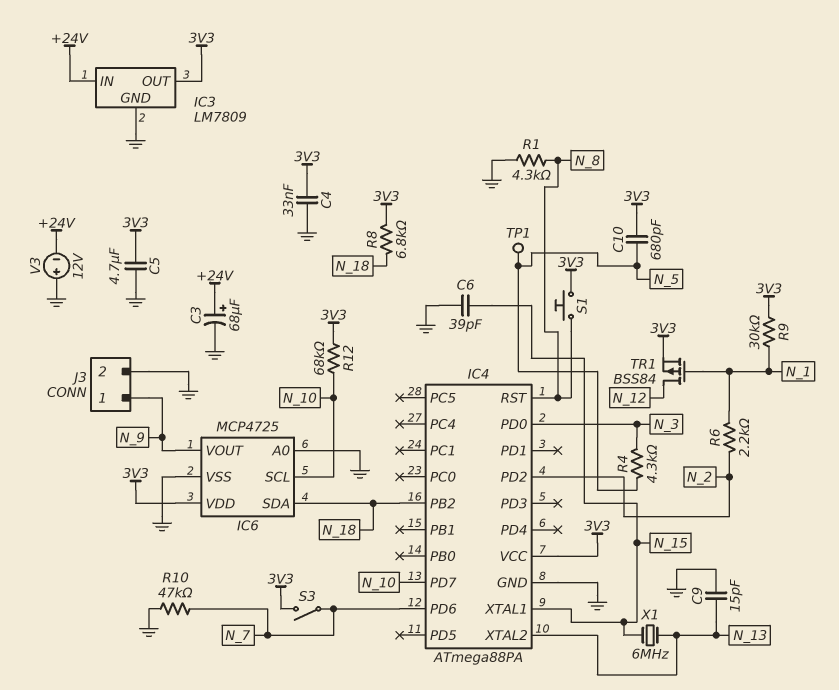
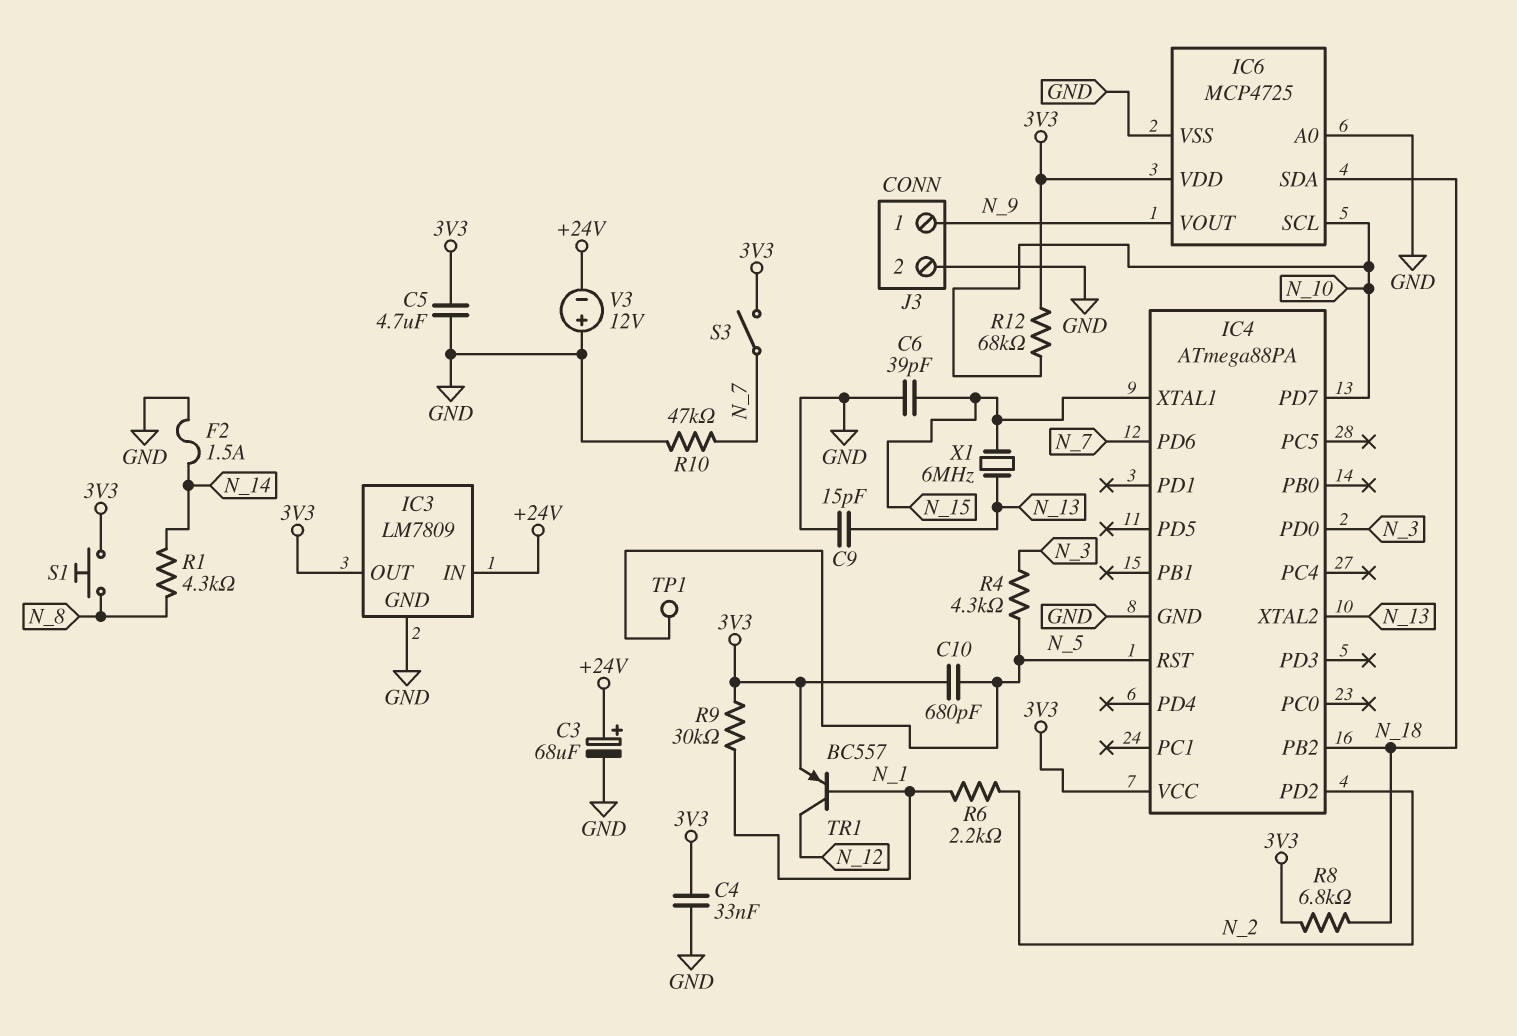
F2: none -> 1.5A (GND, N_14)
IC4 pin RST: N_8 -> N_5
R1: 4.3k (GND, N_8) -> 4.3k (N_8, N_14)
TR1: PMOS BSS84 (G N_1, D N_12, S 3V3) -> PNP BC557 (B N_1, C N_12, E 3V3)

